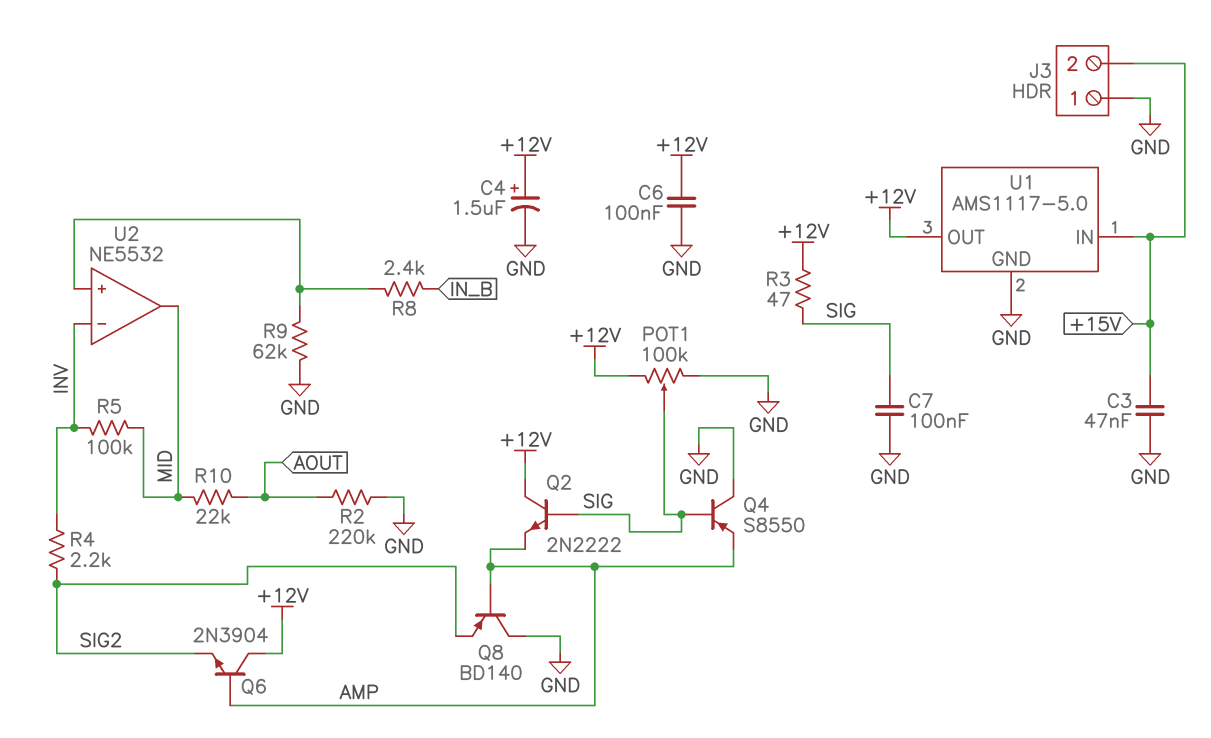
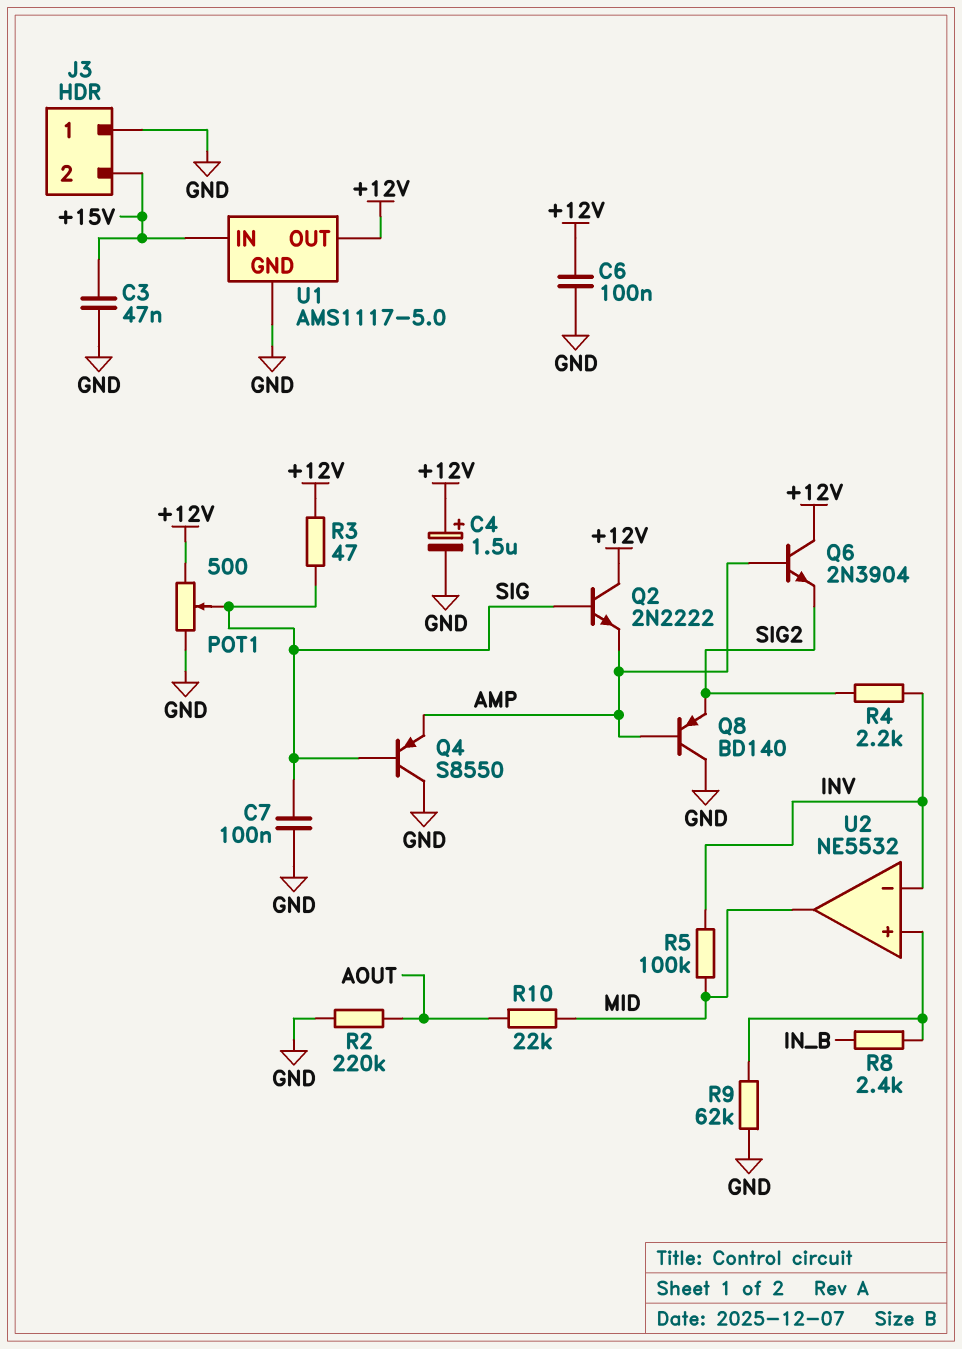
POT1: 100k (+12V, GND, wiper SIG) -> 500 (+12V, GND, wiper SIG)

